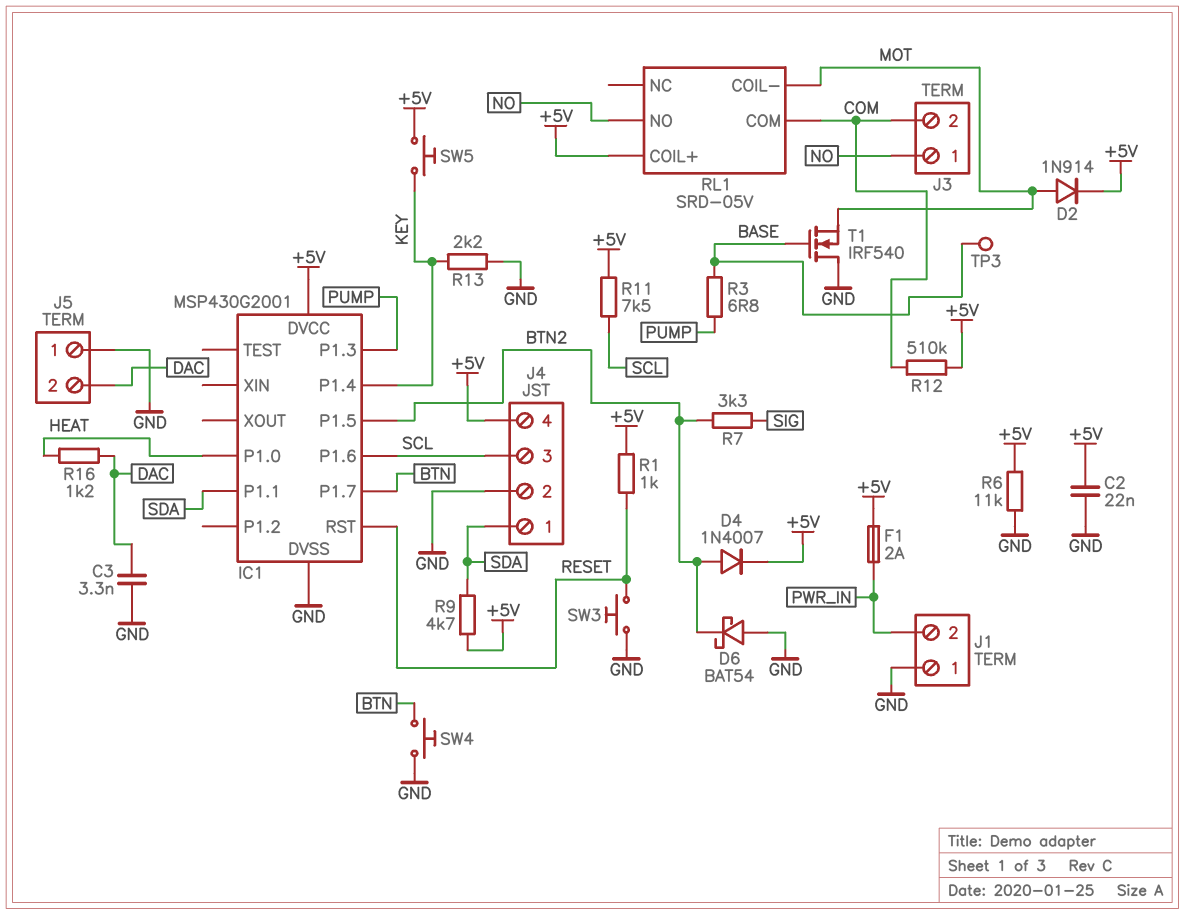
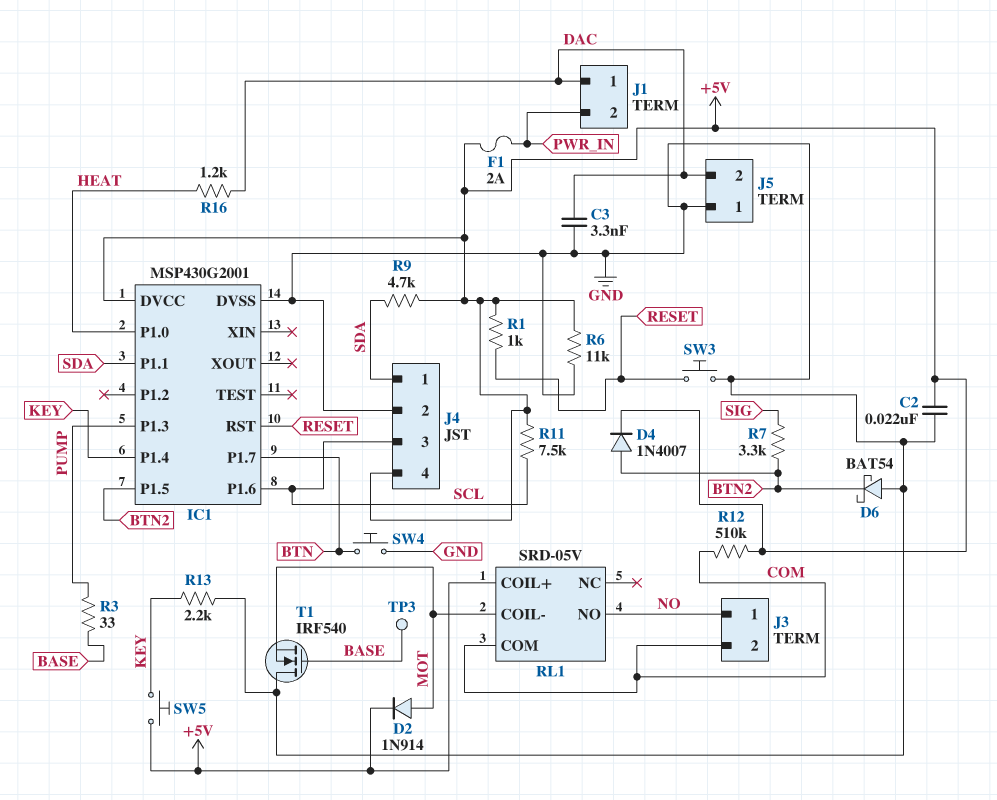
J1 pin 1: GND -> DAC
R3: 6.8 (BASE, PUMP) -> 33 (BASE, PUMP)

